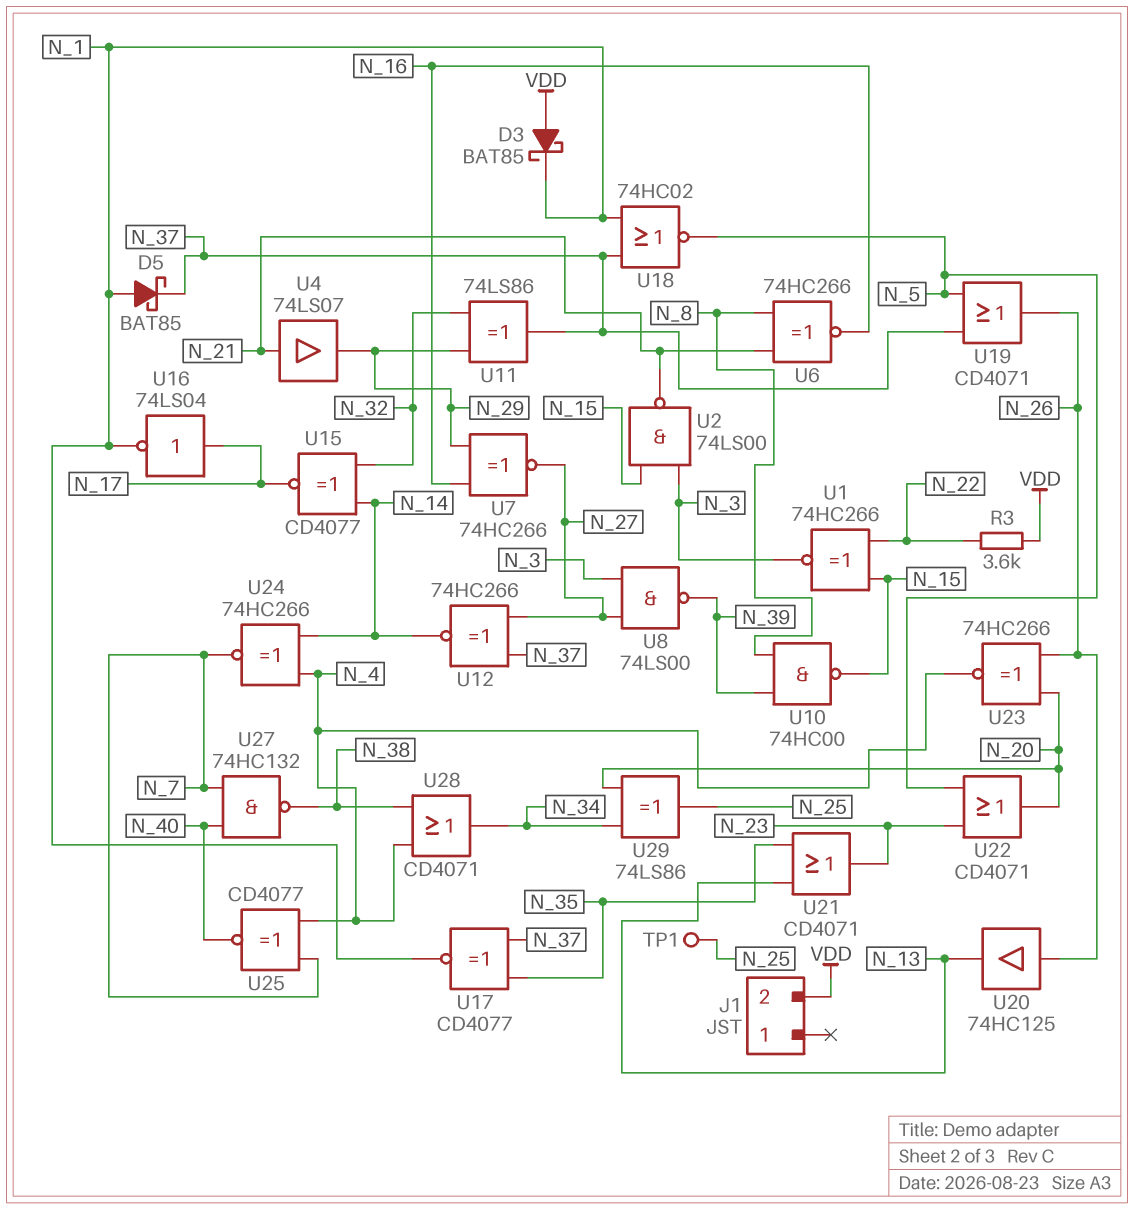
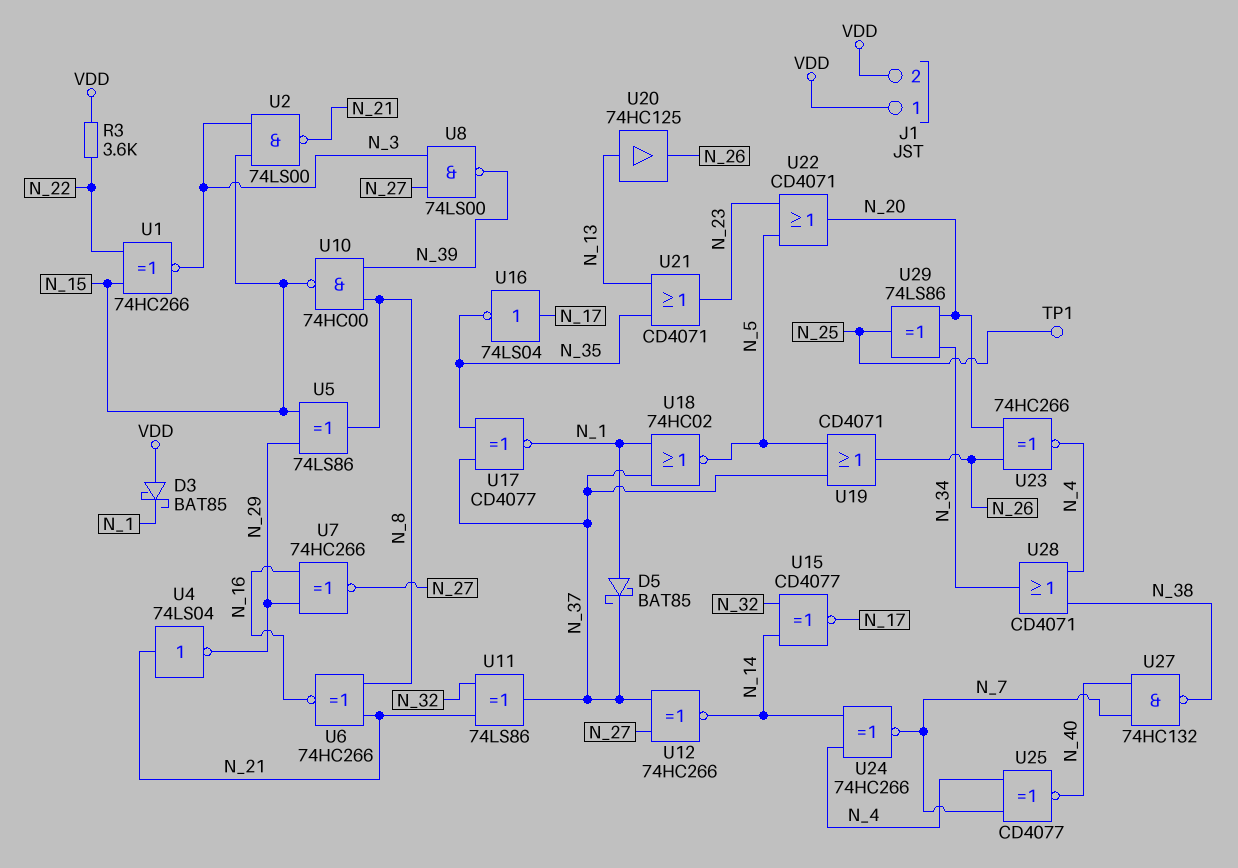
J1 pin 1: none -> VDD
U4: buffer 74LS07 (in N_21, out N_29) -> NOT 74LS04 (in N_21, out N_29)
U5: none -> XOR 74LS86 (in N_15, in N_29, out N_8)
U11: XOR 74LS86 (in N_29, in N_32, out N_37) -> XOR 74LS86 (in N_21, in N_32, out N_37)
U16: NOT 74LS04 (in N_17, out N_1) -> NOT 74LS04 (in N_17, out N_35)
U20: buffer 74HC125 (in N_26, out N_13) -> buffer 74HC125 (in N_13, out N_26)

